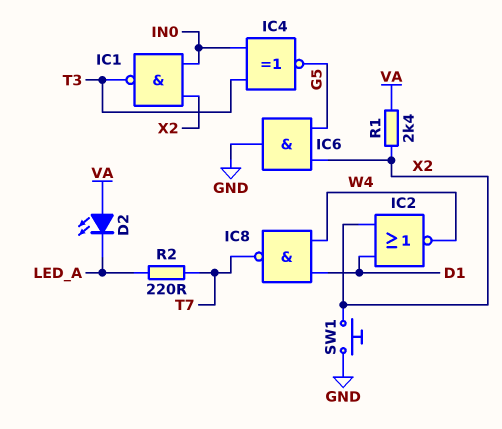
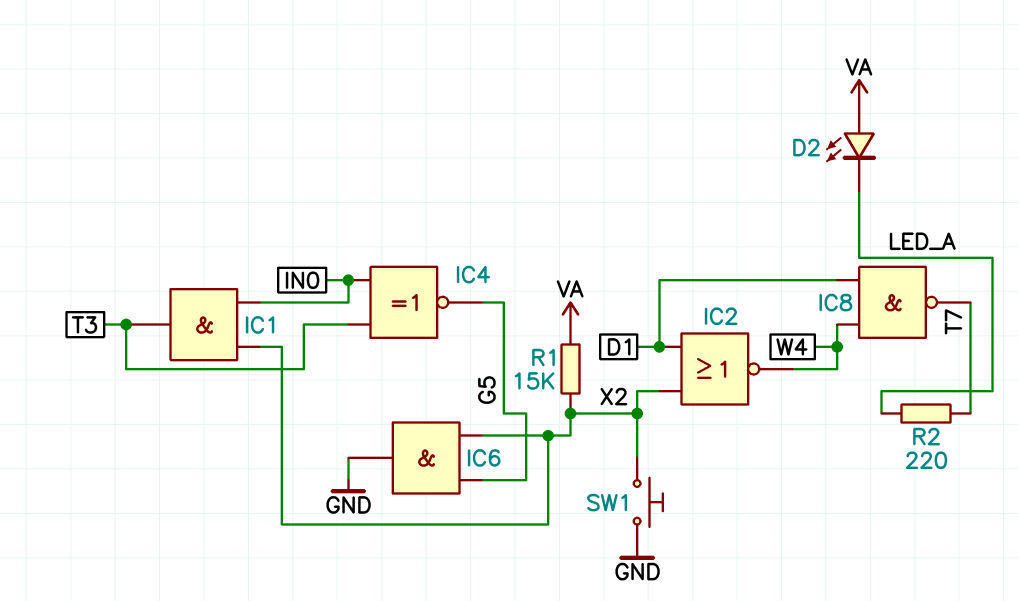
IC1: NAND (in IN0, in X2, out T3) -> AND (in IN0, in X2, out T3)
R1: 2.4k (VA, X2) -> 15k (VA, X2)

